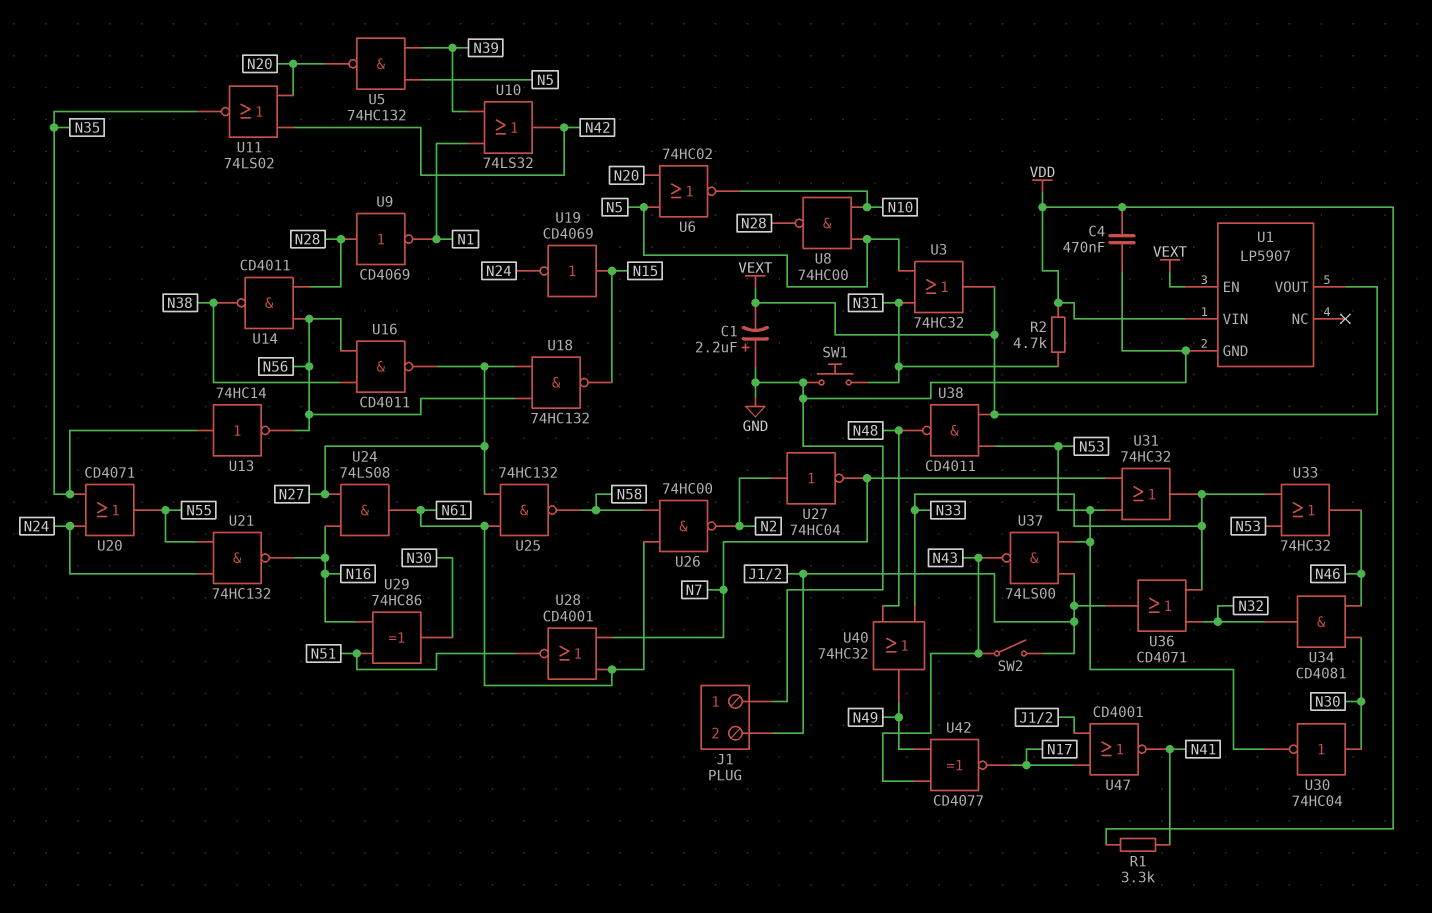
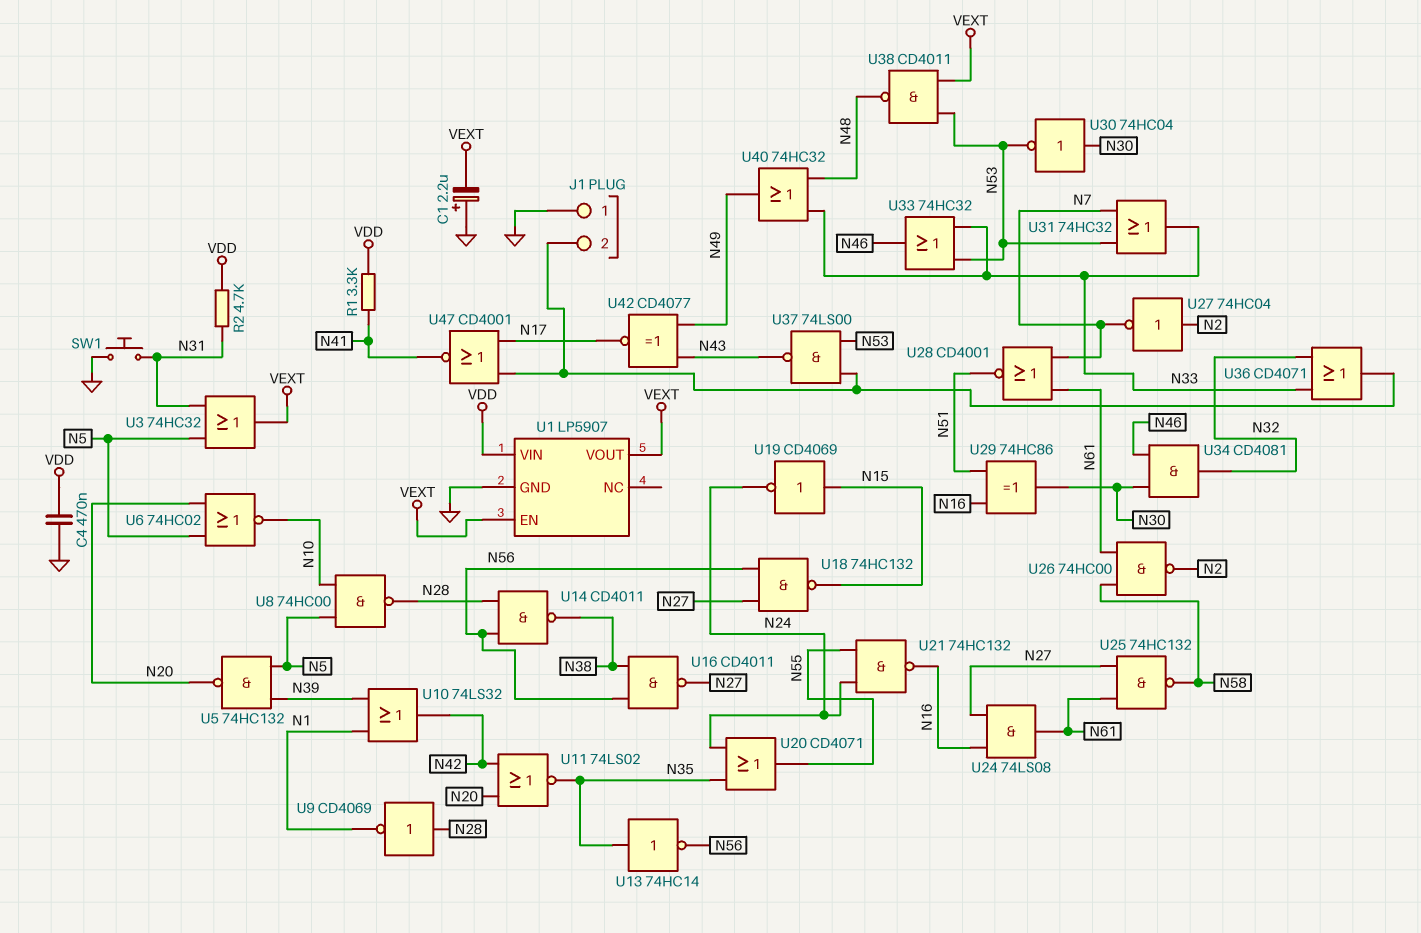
SW2: switch (J1/2, N43) -> none

